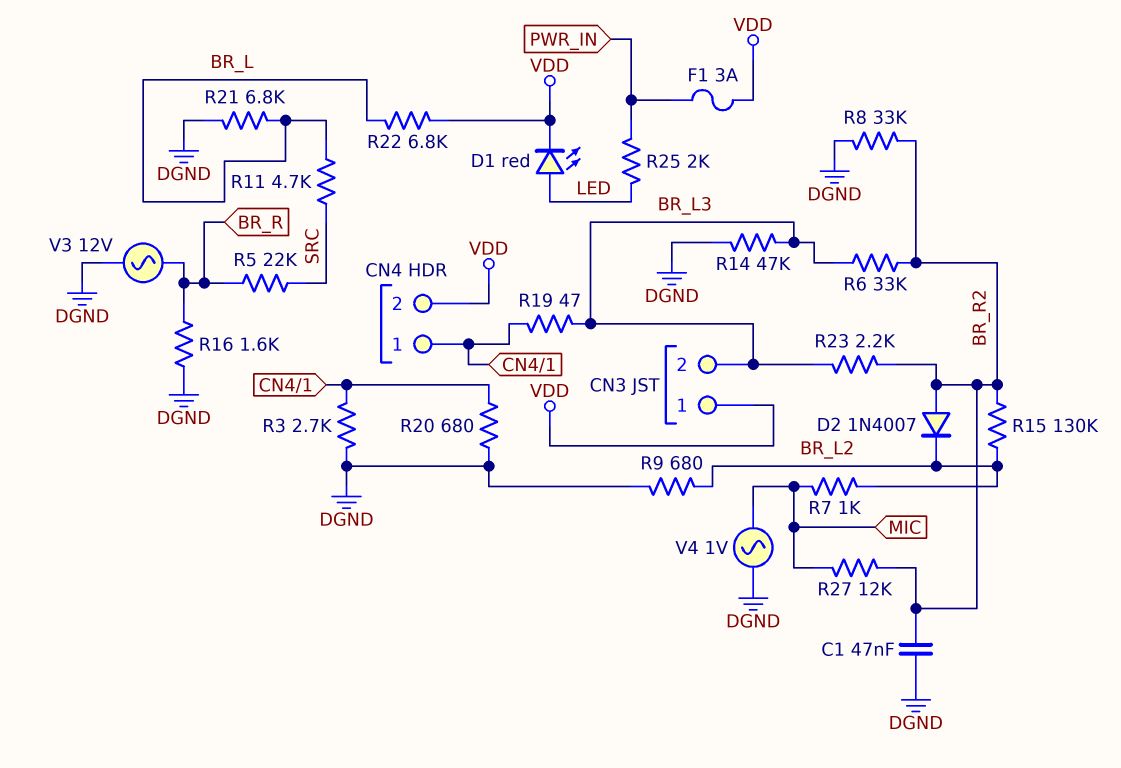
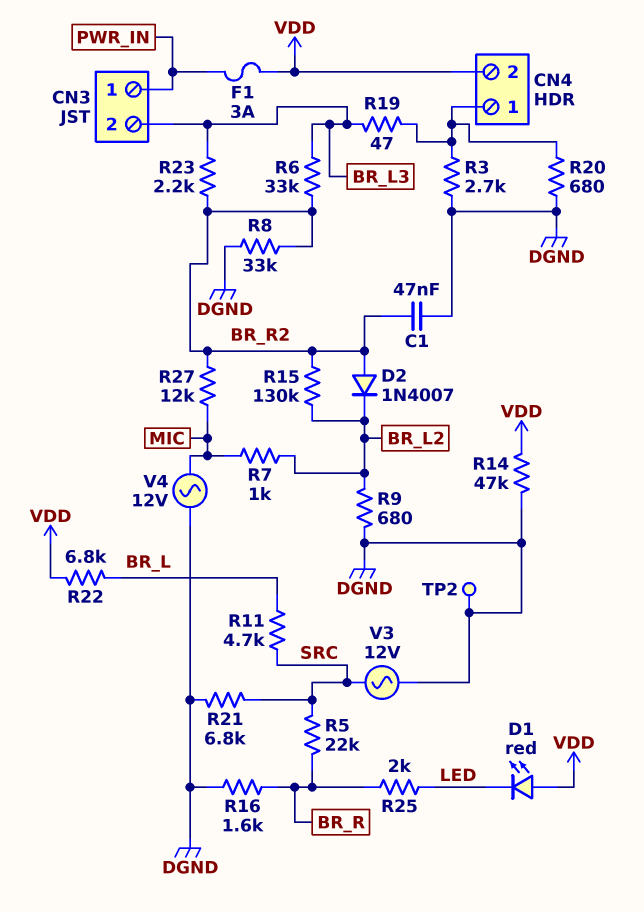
CN3 pin 1: VDD -> PWR_IN
D1: LED red (A LED, K VDD) -> LED red (A VDD, K LED)
R14: 47k (BR_L3, DGND) -> 47k (DGND, VDD)
R21: 6.8k (BR_L, DGND) -> 6.8k (DGND, SRC)
R25: 2k (LED, PWR_IN) -> 2k (BR_R, LED)
TP2: none -> test point (DGND)
V3: AC 12V (BR_R, DGND) -> AC 12V (DGND, SRC)
V4: AC 1V (DGND, MIC) -> AC 12V (DGND, MIC)

